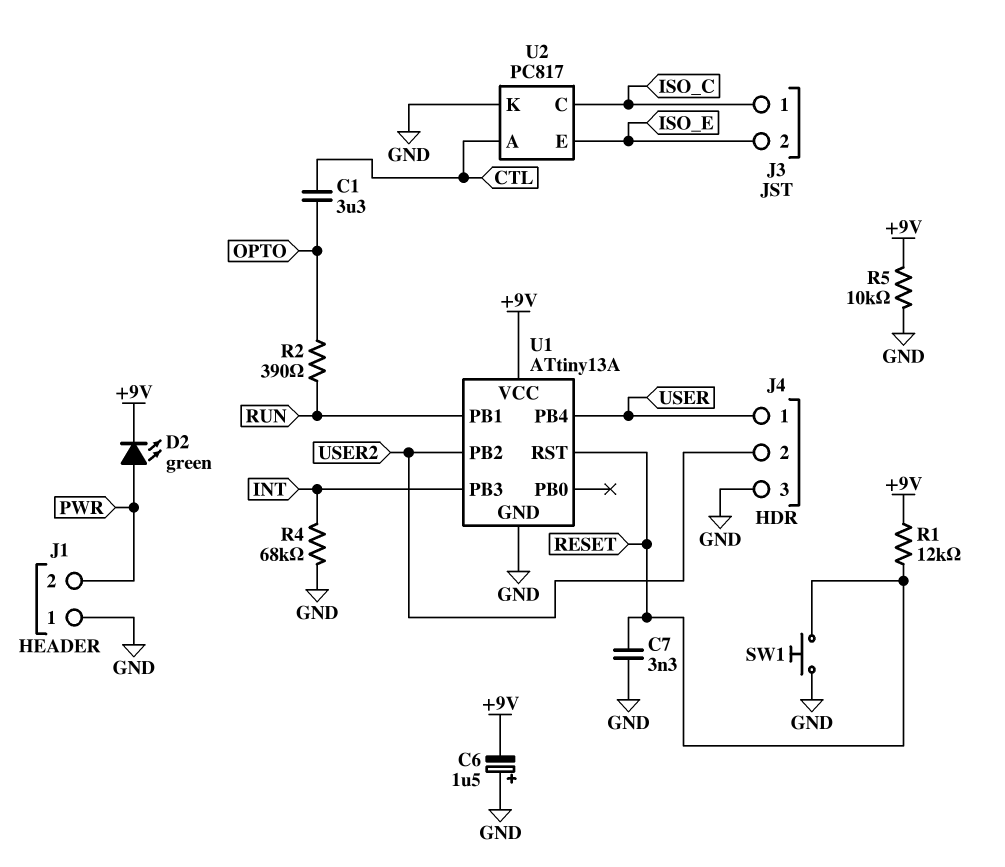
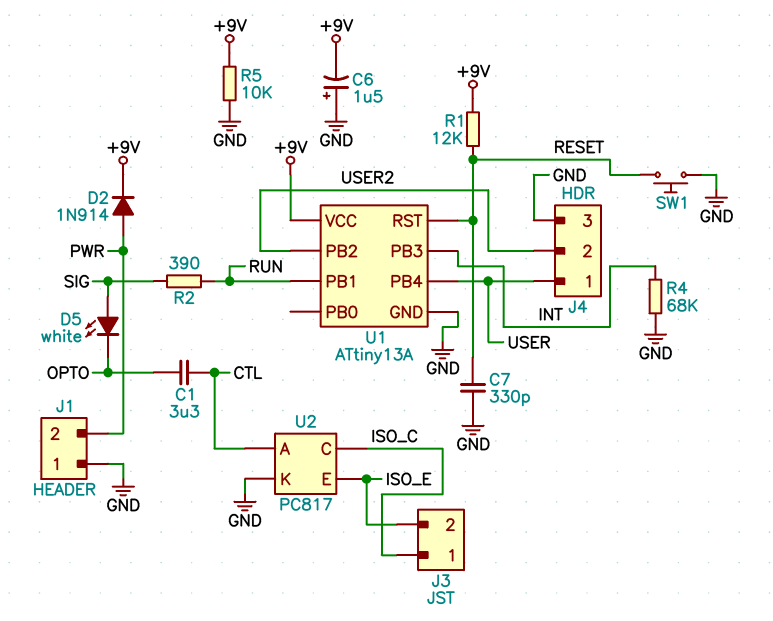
C7: 3.3nF (GND, RESET) -> 330pF (GND, RESET)
D2: LED green (A PWR, K +9V) -> diode 1N914 (A PWR, K +9V)
D5: none -> LED white (A SIG, K OPTO)
R2: 390 (OPTO, RUN) -> 390 (RUN, SIG)

